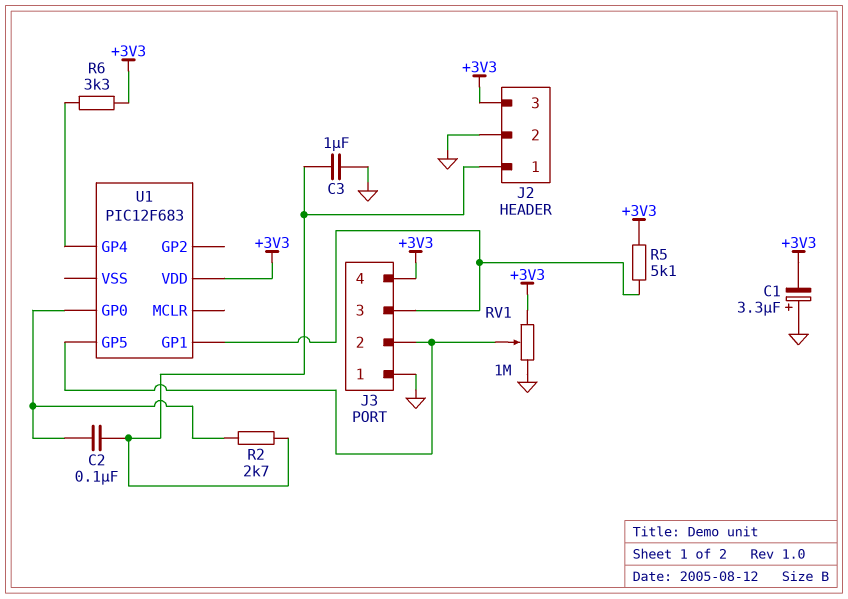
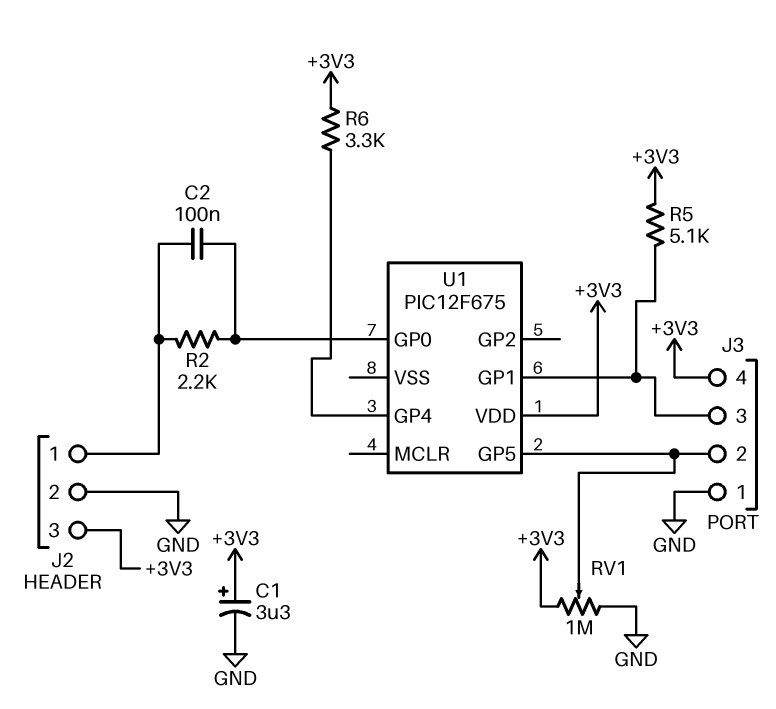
C1: 3.3uF (plus GND, minus +3V3) -> 3.3uF (plus +3V3, minus GND)
C3: 1uF (GND, J2/1) -> none
R2: 2.7k (J2/1, U1/GP0) -> 2.2k (J2/1, U1/GP0)
U1: PIC12F683 -> PIC12F675

